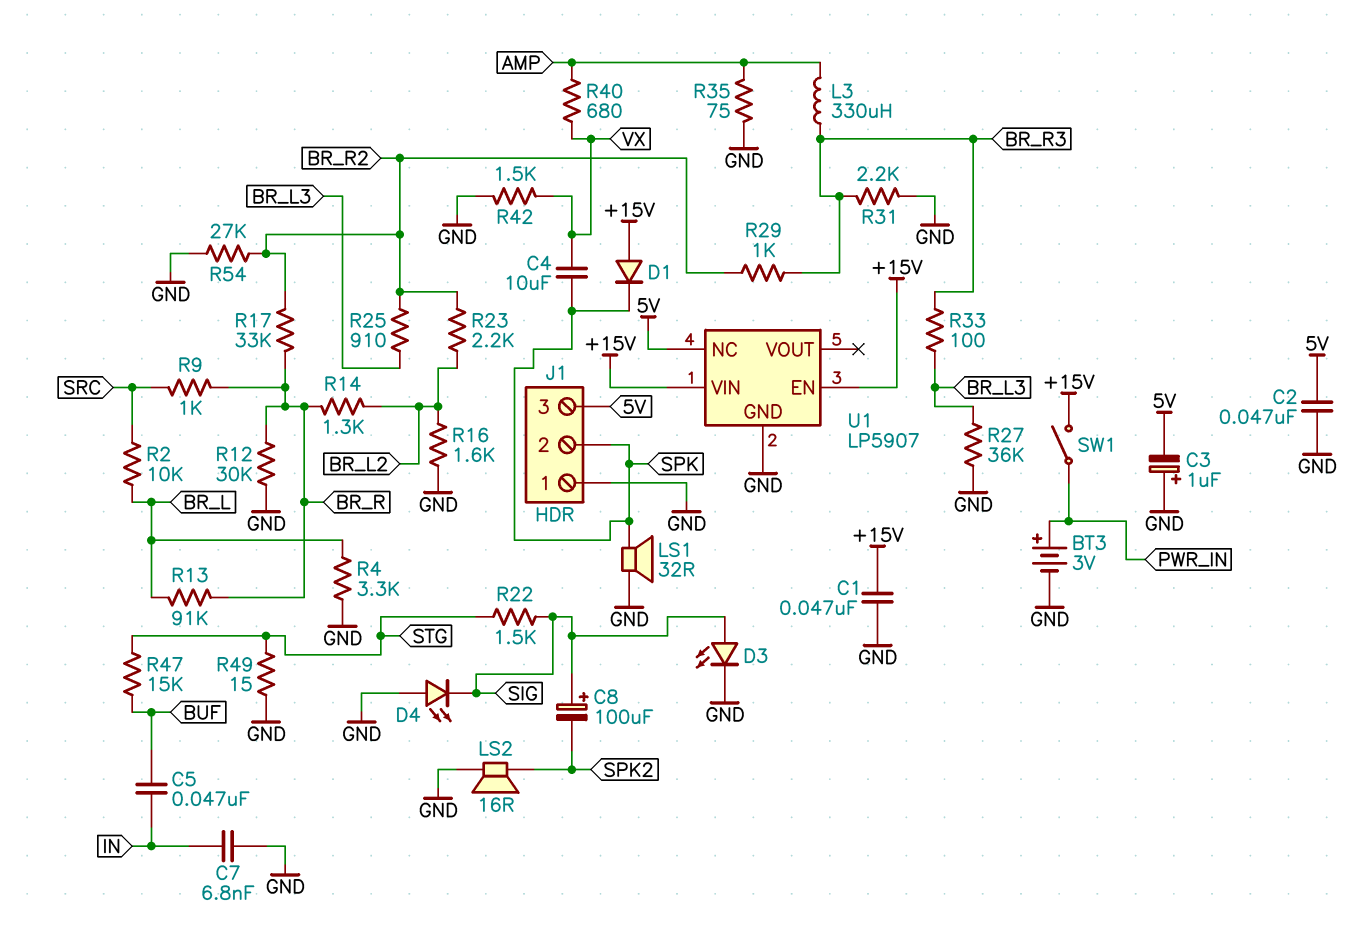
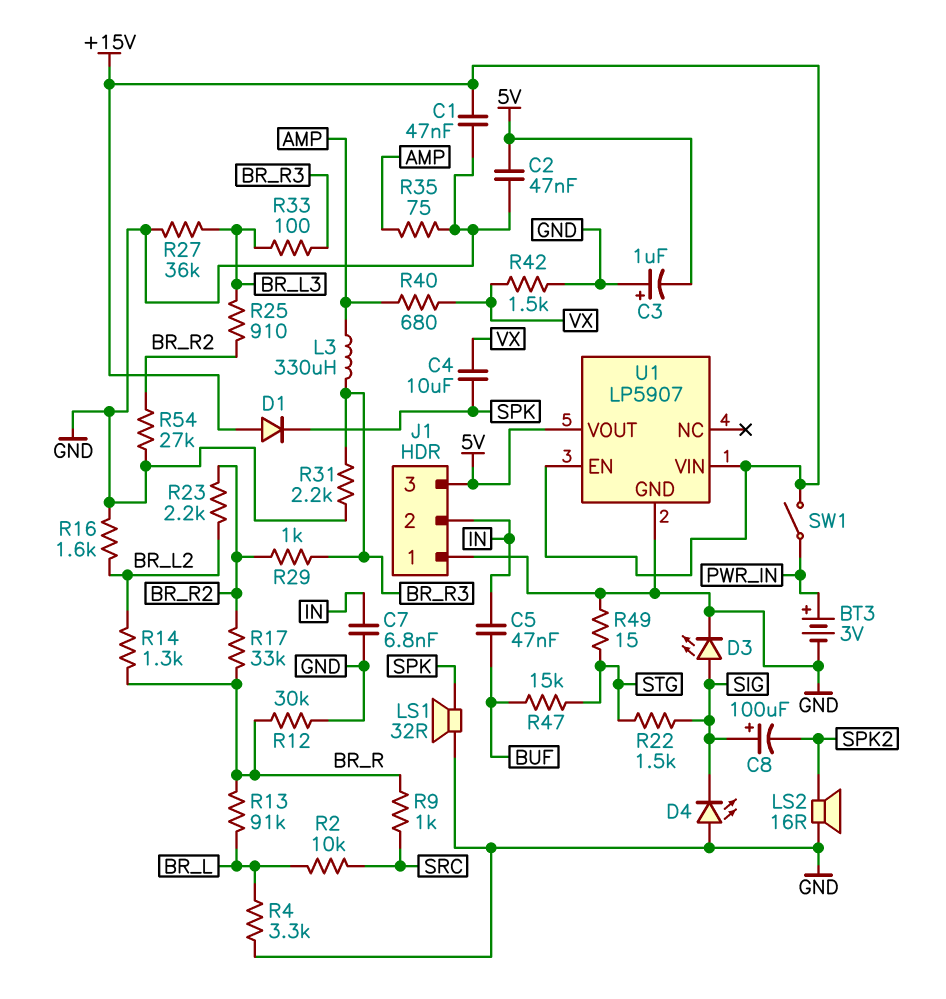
J1 pin 2: SPK -> IN
U1 pin NC: 5V -> none
U1 pin VOUT: none -> 5V

